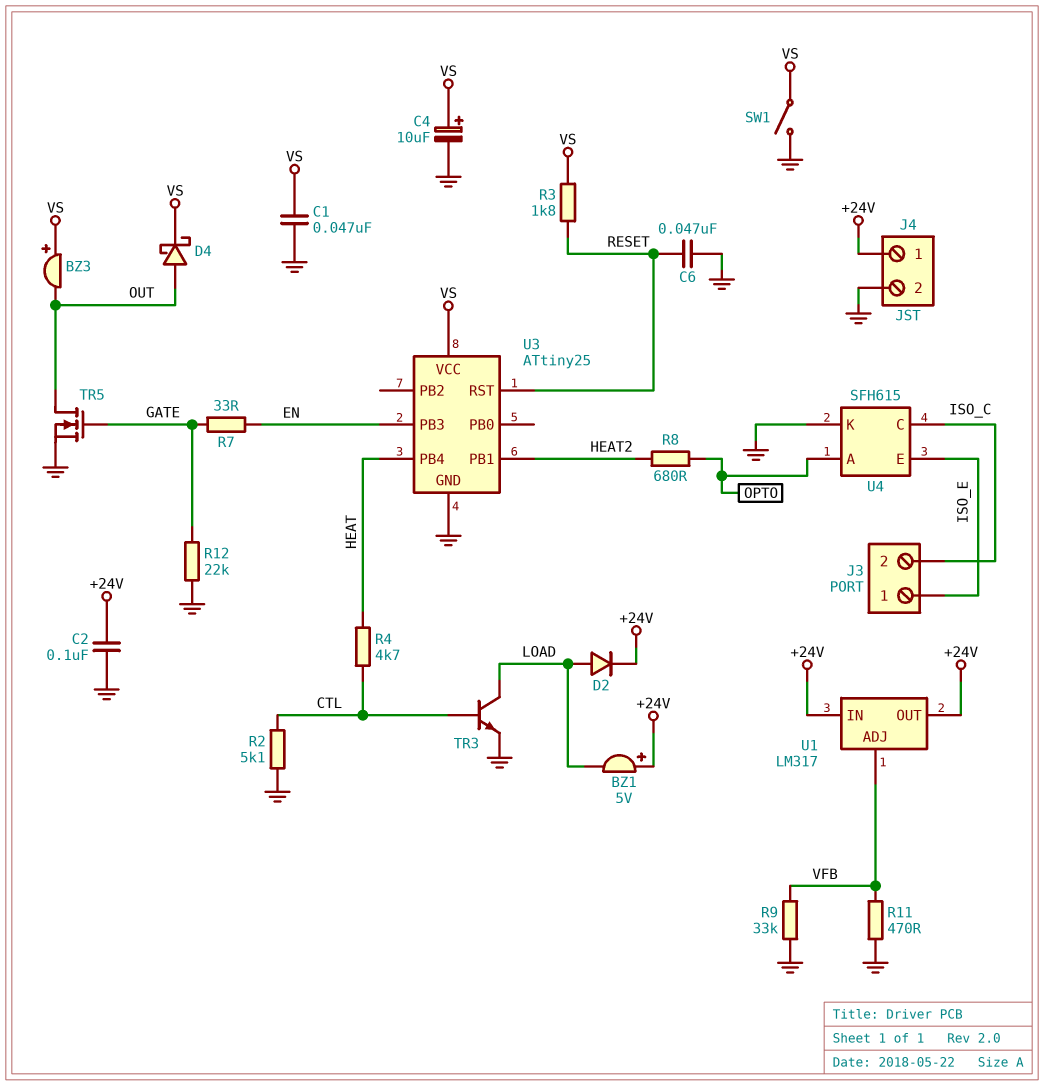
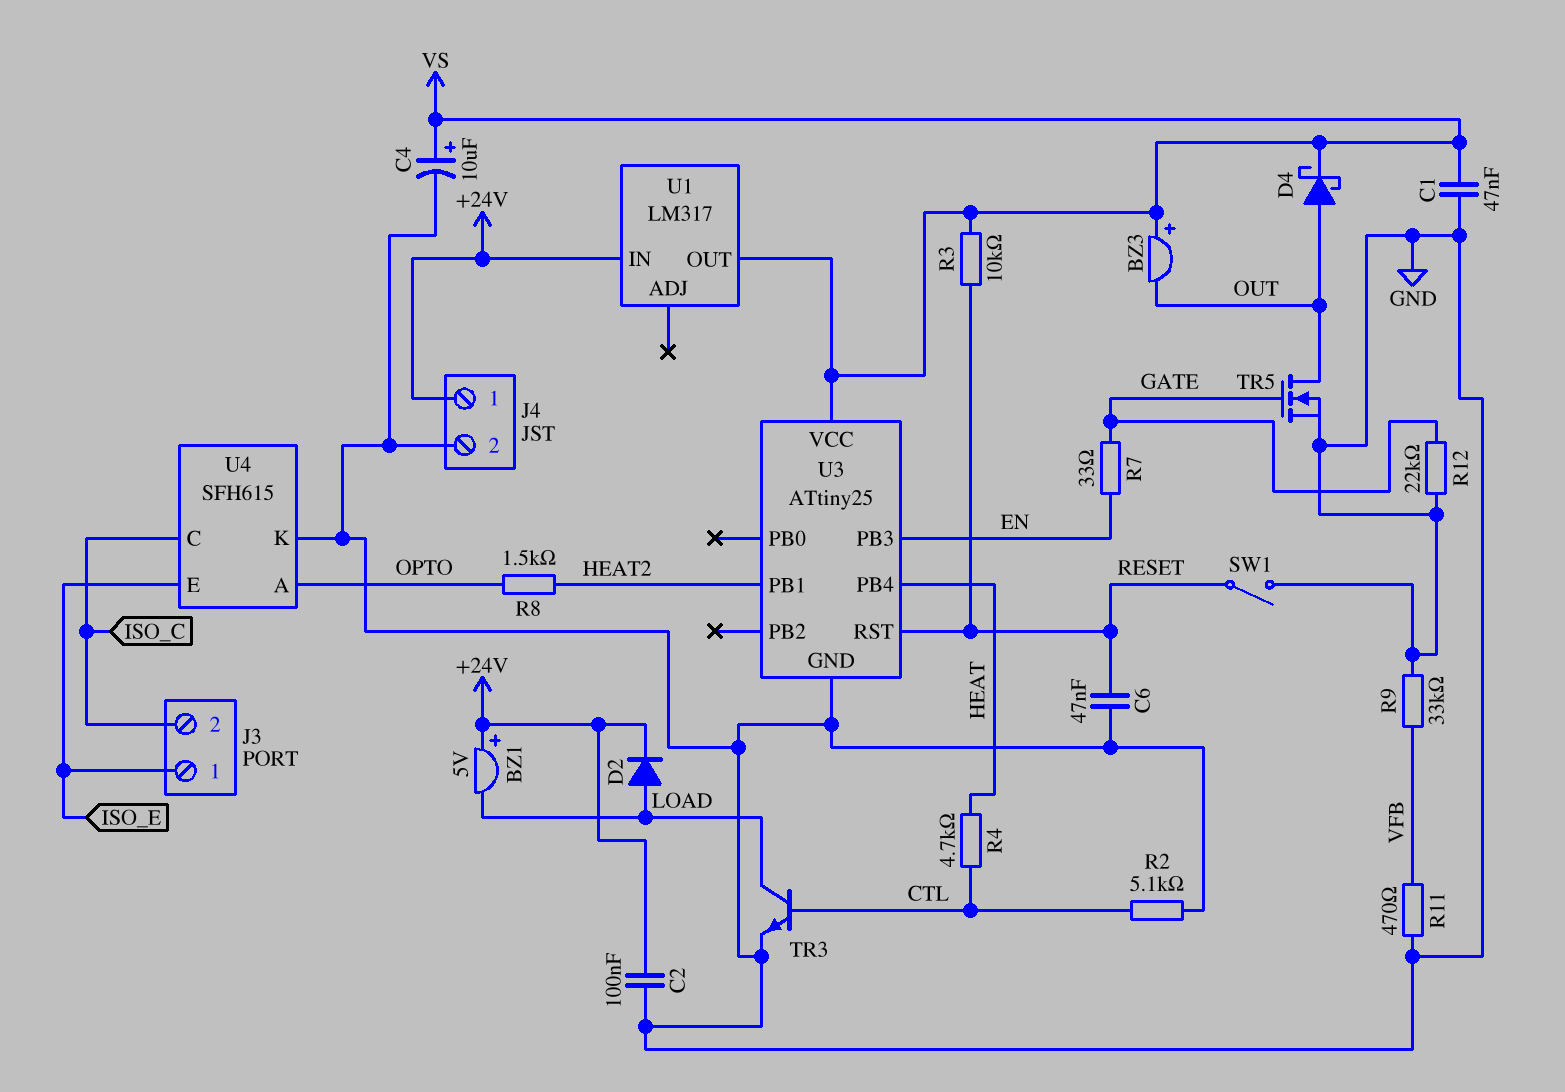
R3: 1.8k (RESET, VS) -> 10k (RESET, VS)
R8: 680 (HEAT2, OPTO) -> 1.5k (HEAT2, OPTO)
SW1: switch (GND, VS) -> switch (GND, RESET)
U1 pin ADJ: VFB -> none
U1 pin OUT: +24V -> VS

